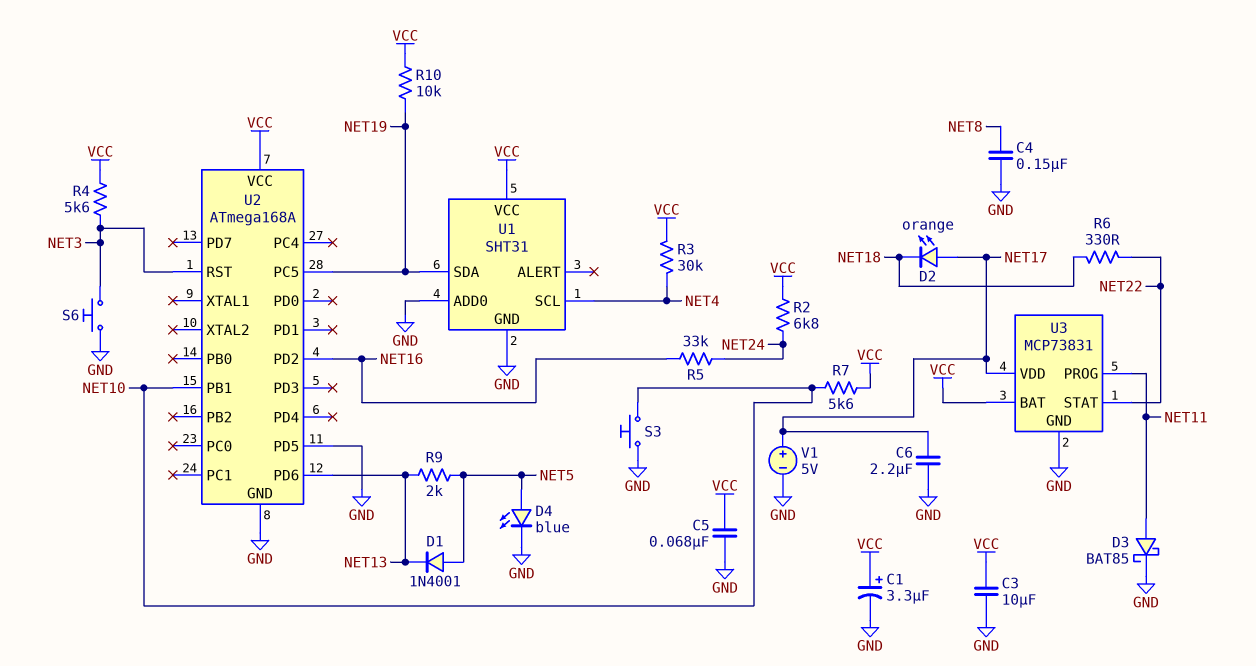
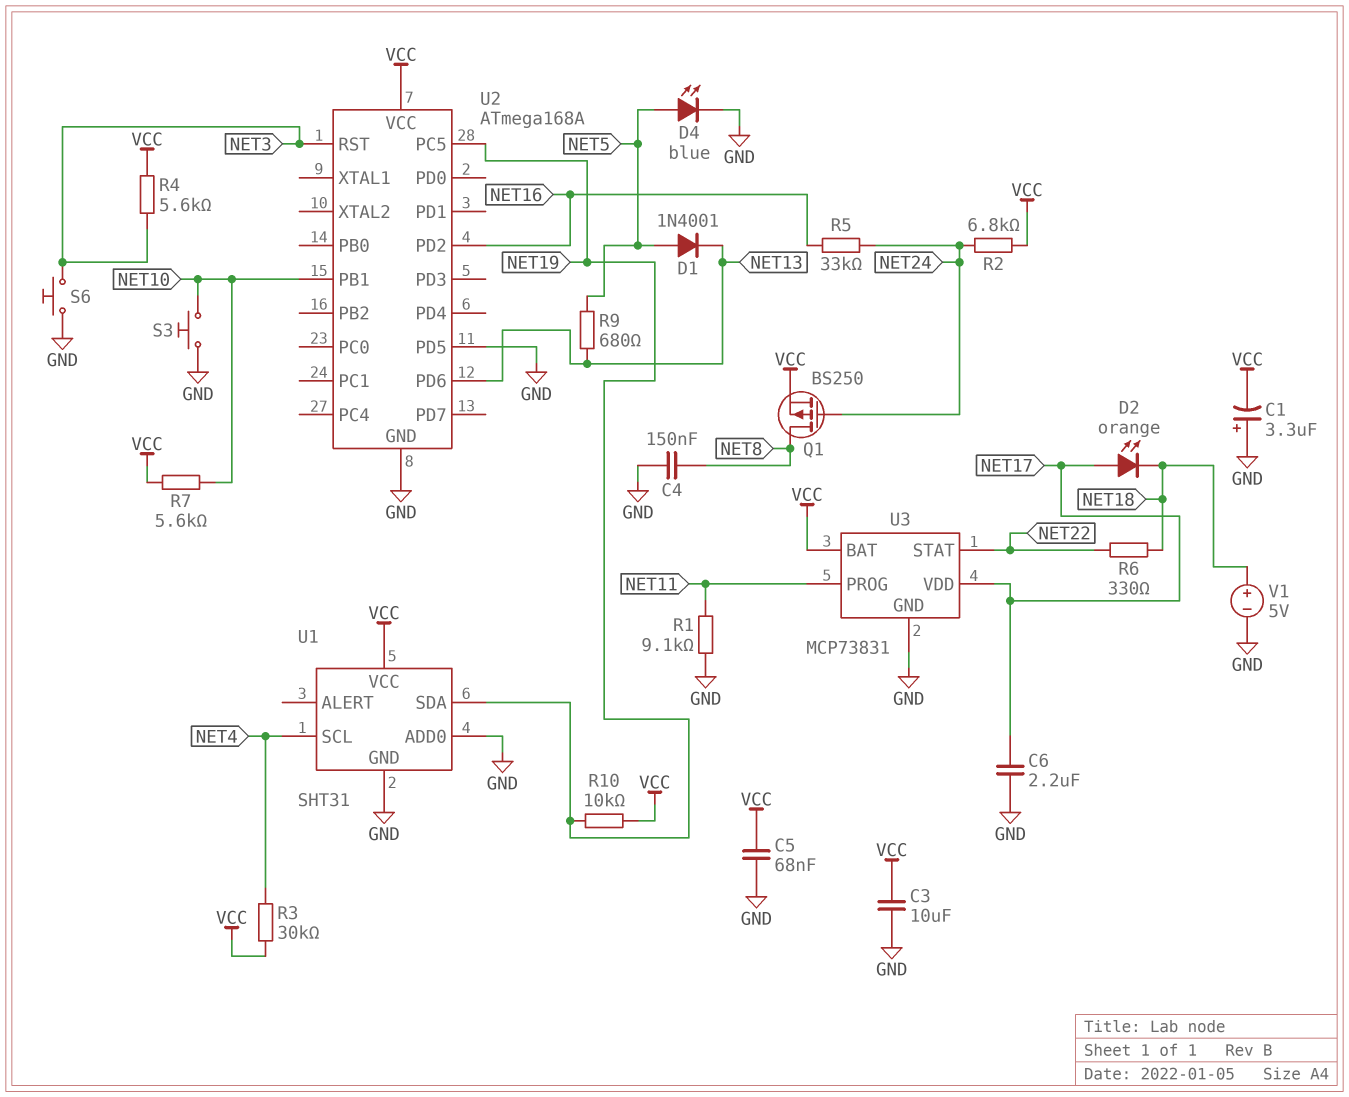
C1: 3.3uF (plus VCC, minus GND) -> 3.3uF (plus GND, minus VCC)
D3: schottky BAT85 (A NET11, K GND) -> none
Q1: none -> PMOS BS250 (G NET24, D NET8, S VCC)
R1: none -> 9.1k (GND, NET11)
R9: 2k (NET5, NET13) -> 680 (NET5, NET13)
V1: 5V (plus NET17, minus GND) -> 5V (plus NET18, minus GND)

